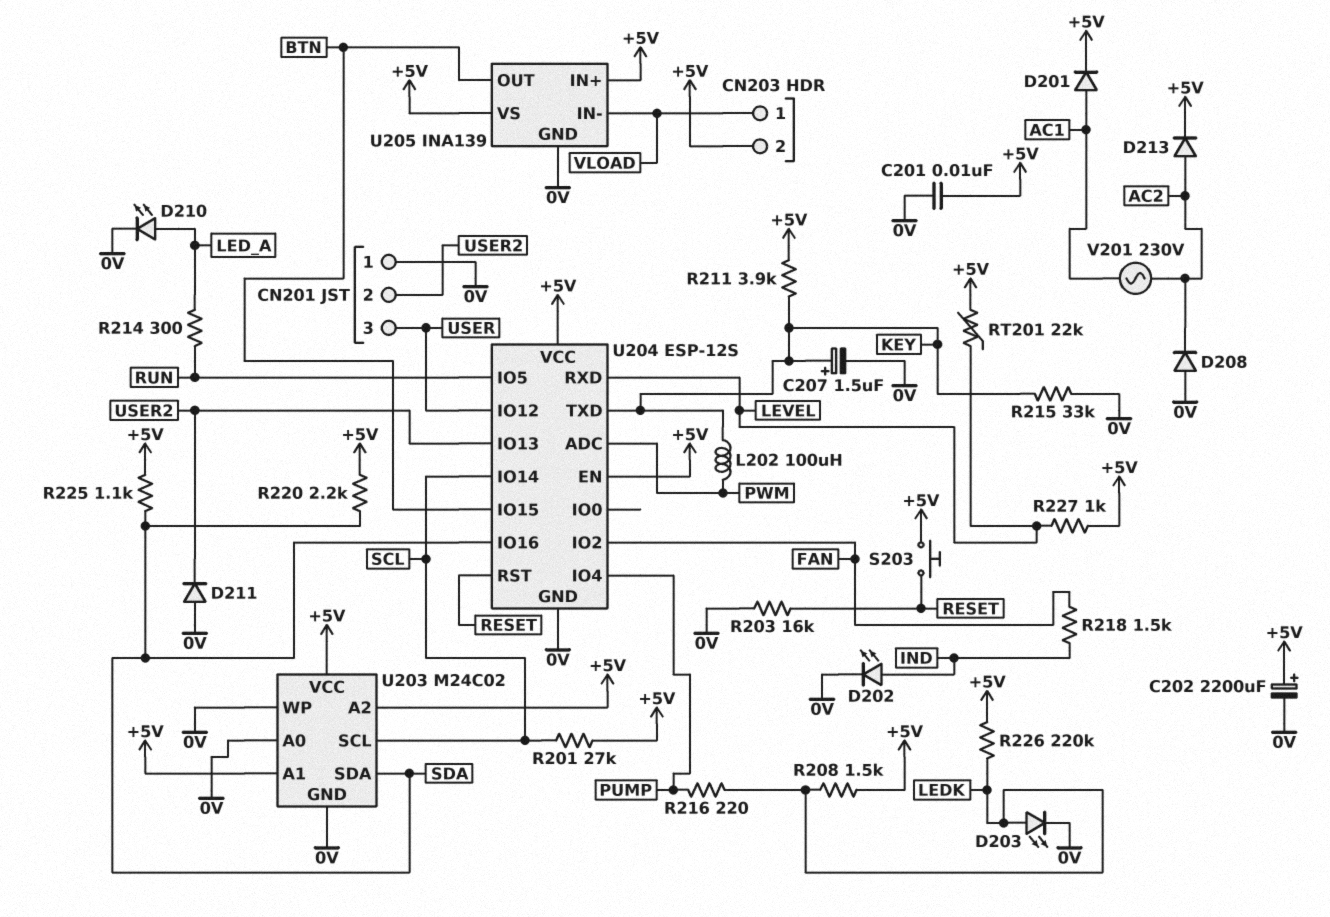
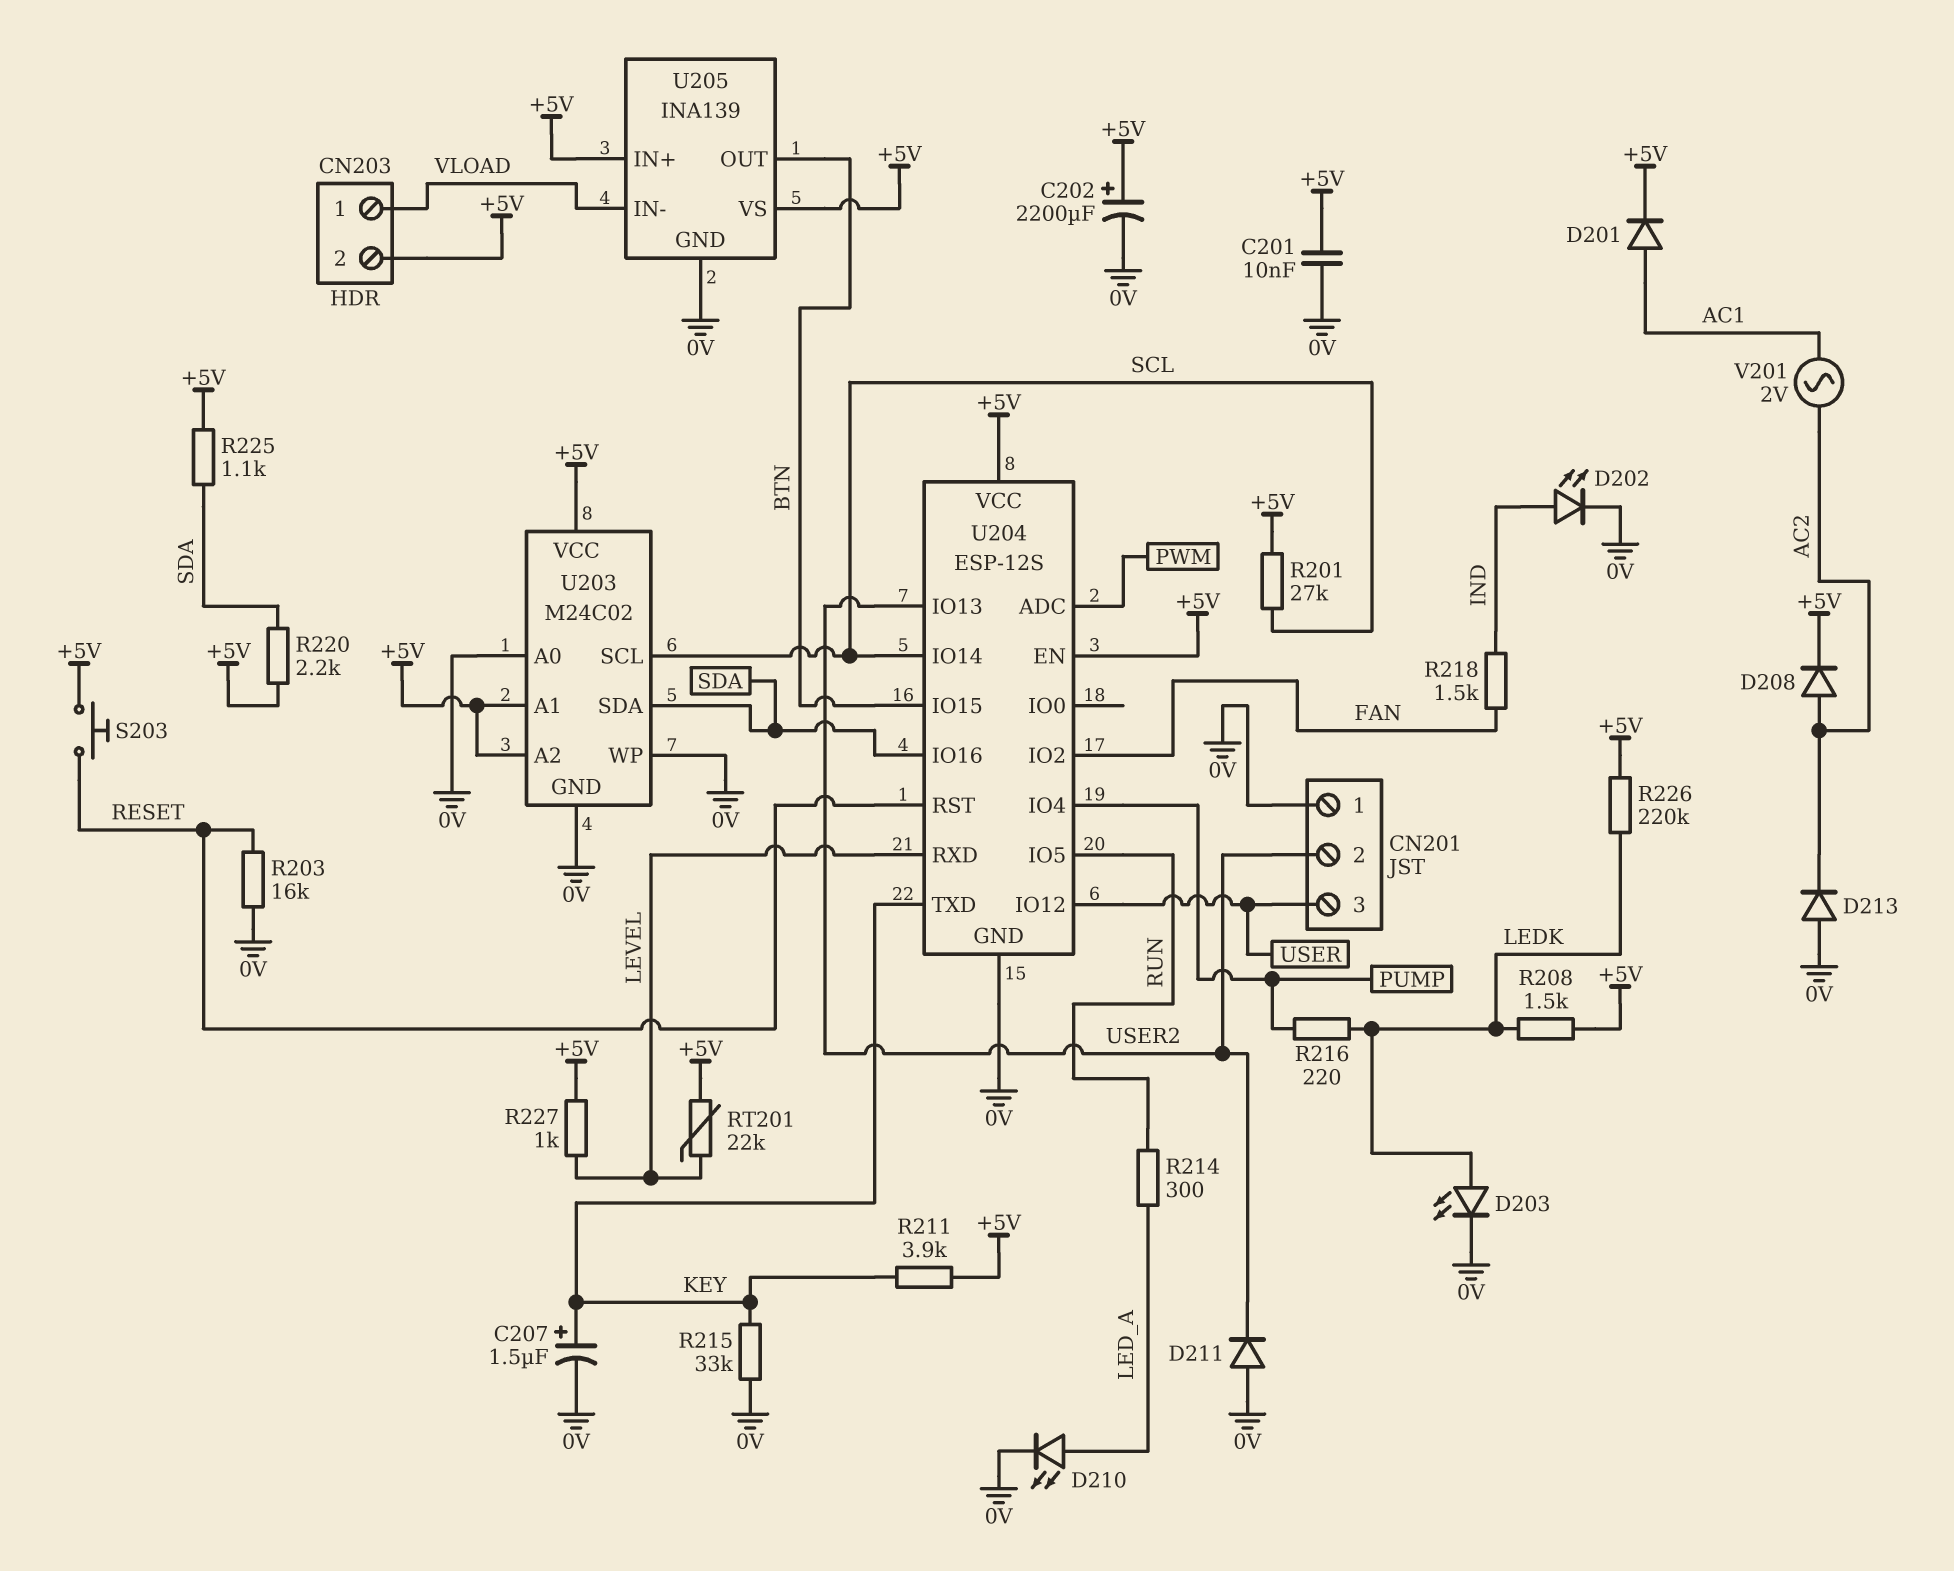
D208: diode (A 0V, K AC2) -> diode (A AC2, K +5V)
D213: diode (A AC2, K +5V) -> diode (A 0V, K AC2)
L202: 100uH (KEY, PWM) -> none
V201: AC 230V (AC1, AC2) -> AC 2V (AC1, AC2)

